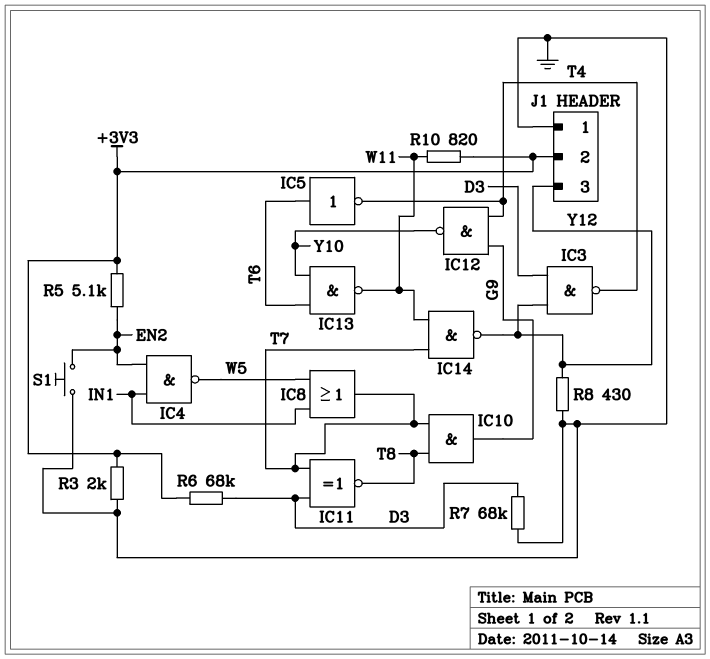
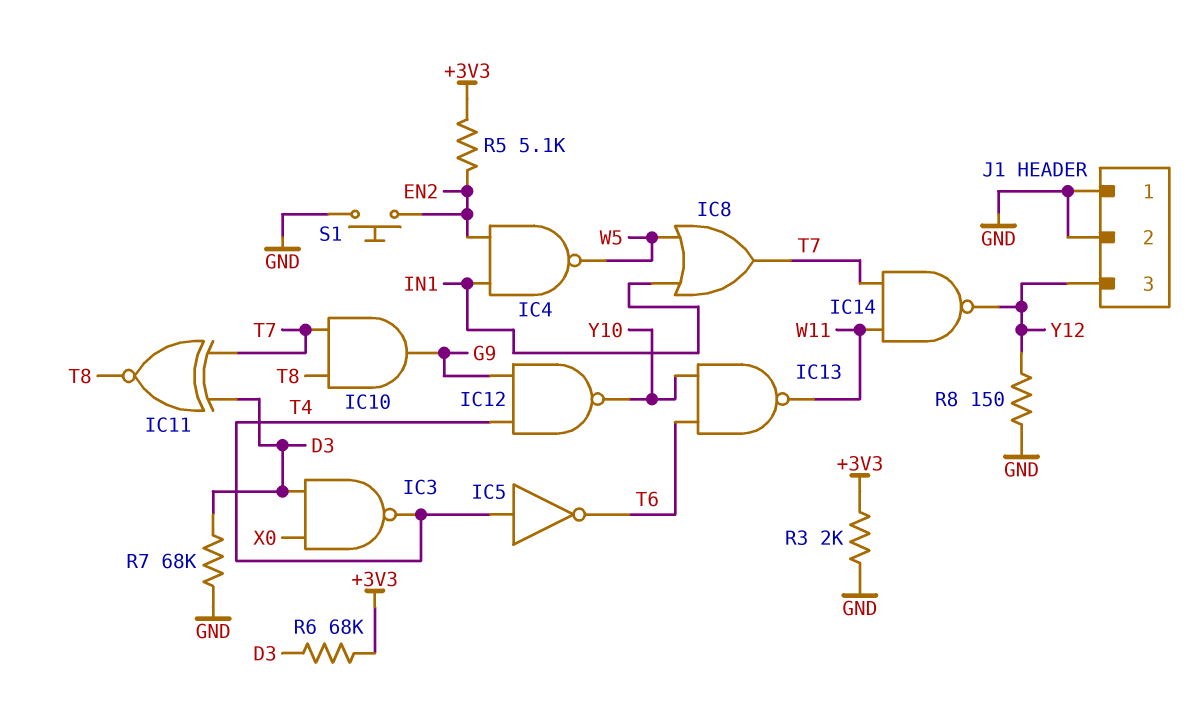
IC3: NAND (in D3, in Y12, out T4) -> NAND (in D3, in X0, out T4)
IC5: NOT (in T6, out T4) -> NOT (in T4, out T6)
J1 pin 2: +3V3 -> GND
R8: 430 (GND, Y12) -> 150 (GND, Y12)
R10: 820 (+3V3, W11) -> none

